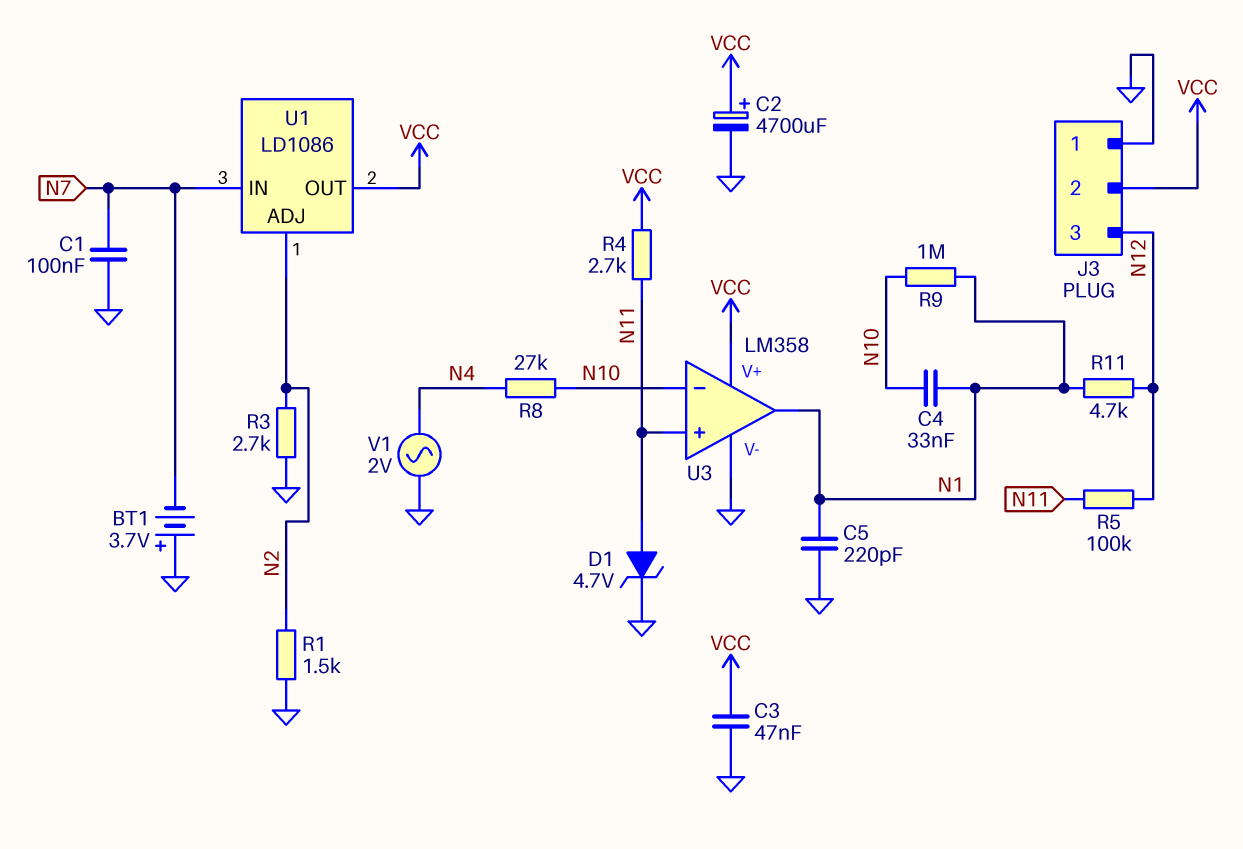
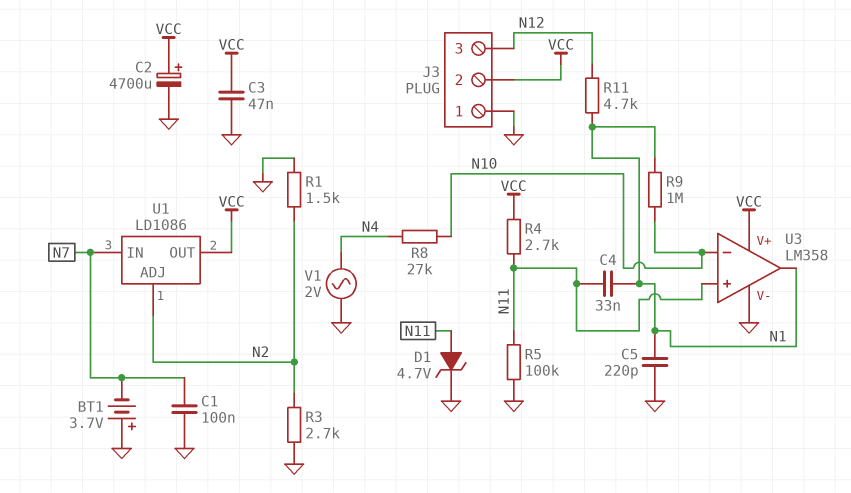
C4: 33nF (N1, N10) -> 33nF (N1, N11)
R5: 100k (N11, N12) -> 100k (GND, N11)

